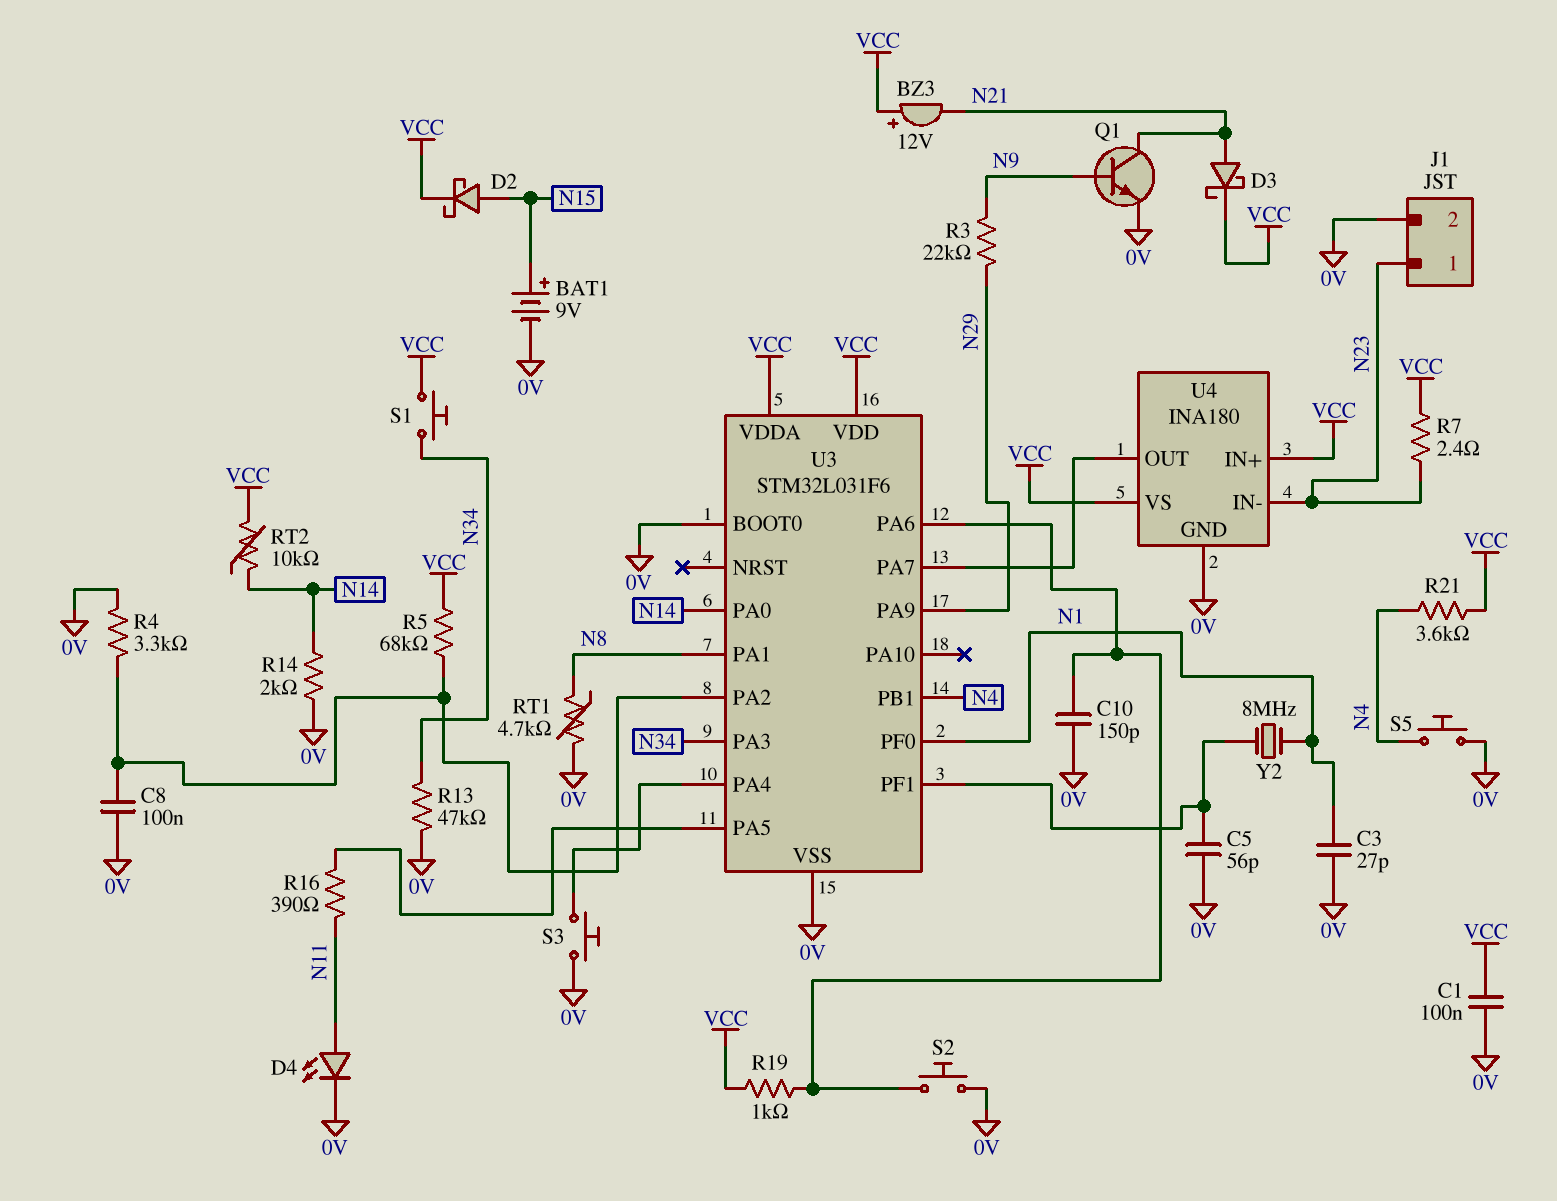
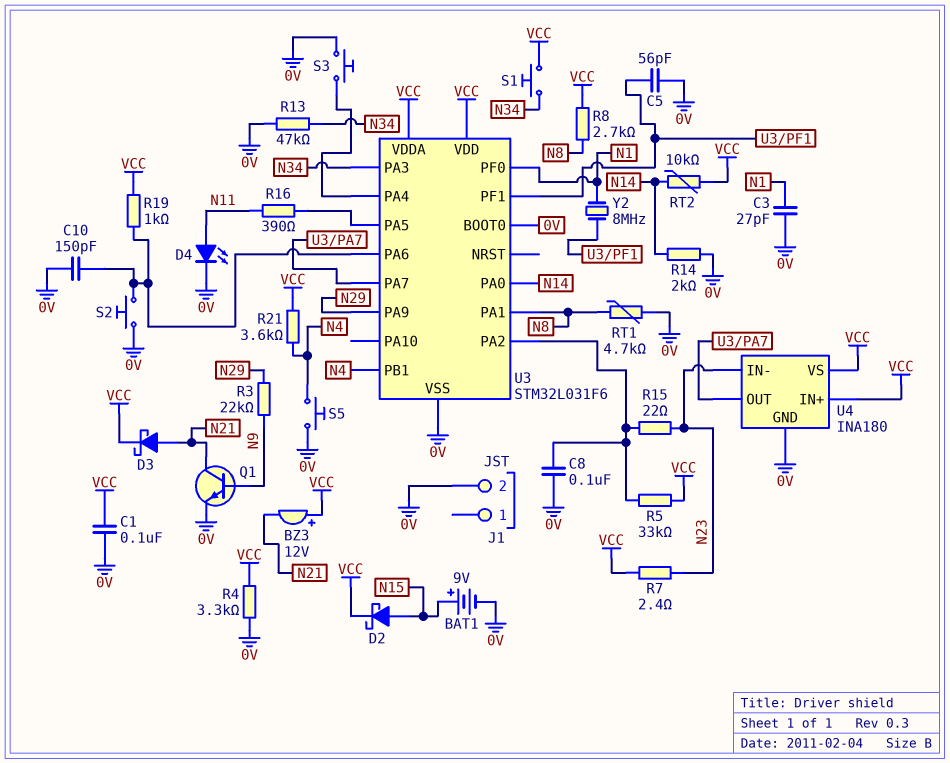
J1 pin 1: N23 -> none
R4: 3.3k (0V, U3/PA2) -> 3.3k (0V, VCC)
R5: 68k (U3/PA2, VCC) -> 33k (U3/PA2, VCC)
R8: none -> 2.7k (N8, VCC)
R15: none -> 22 (N23, U3/PA2)

